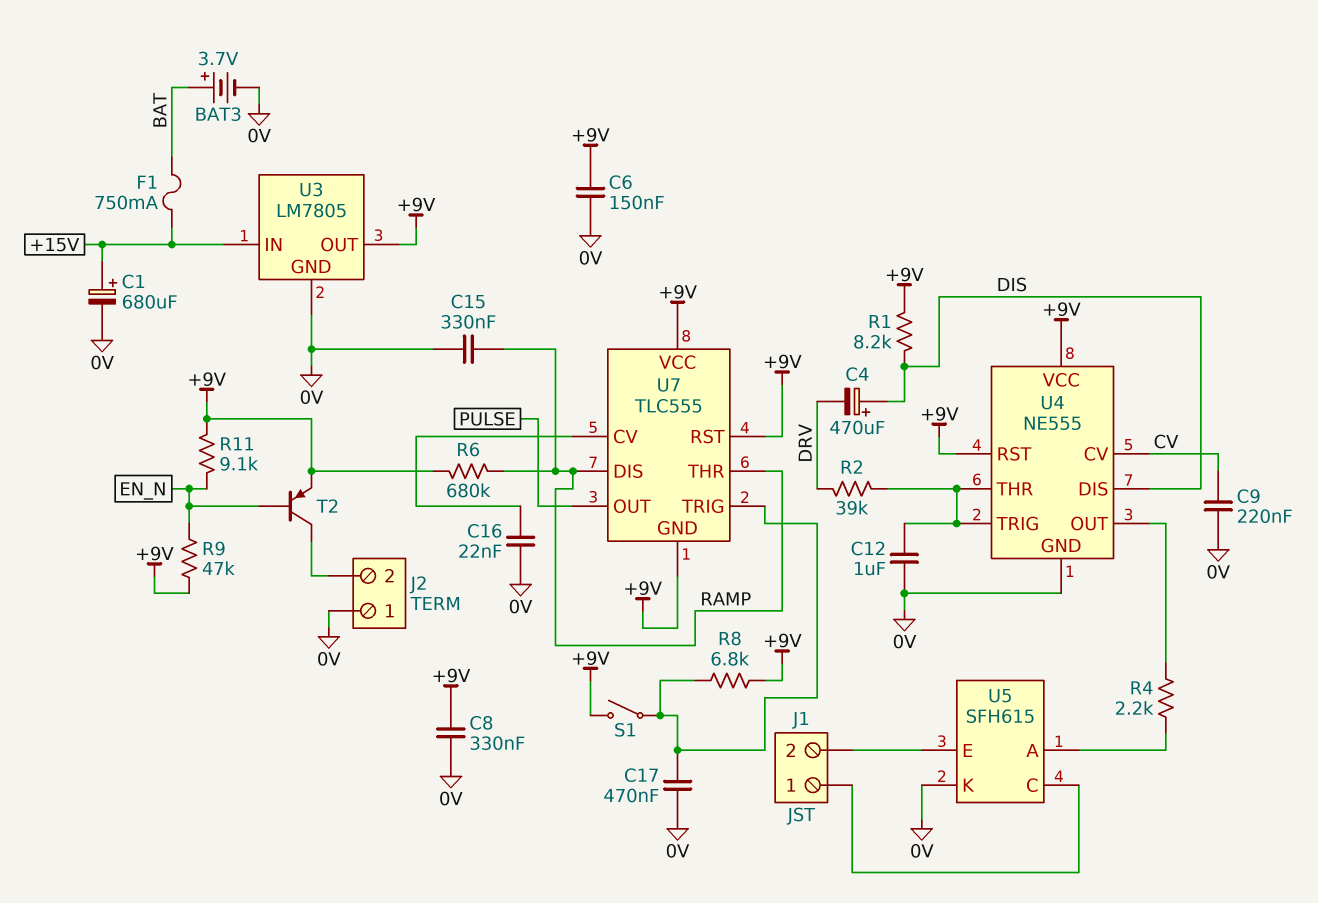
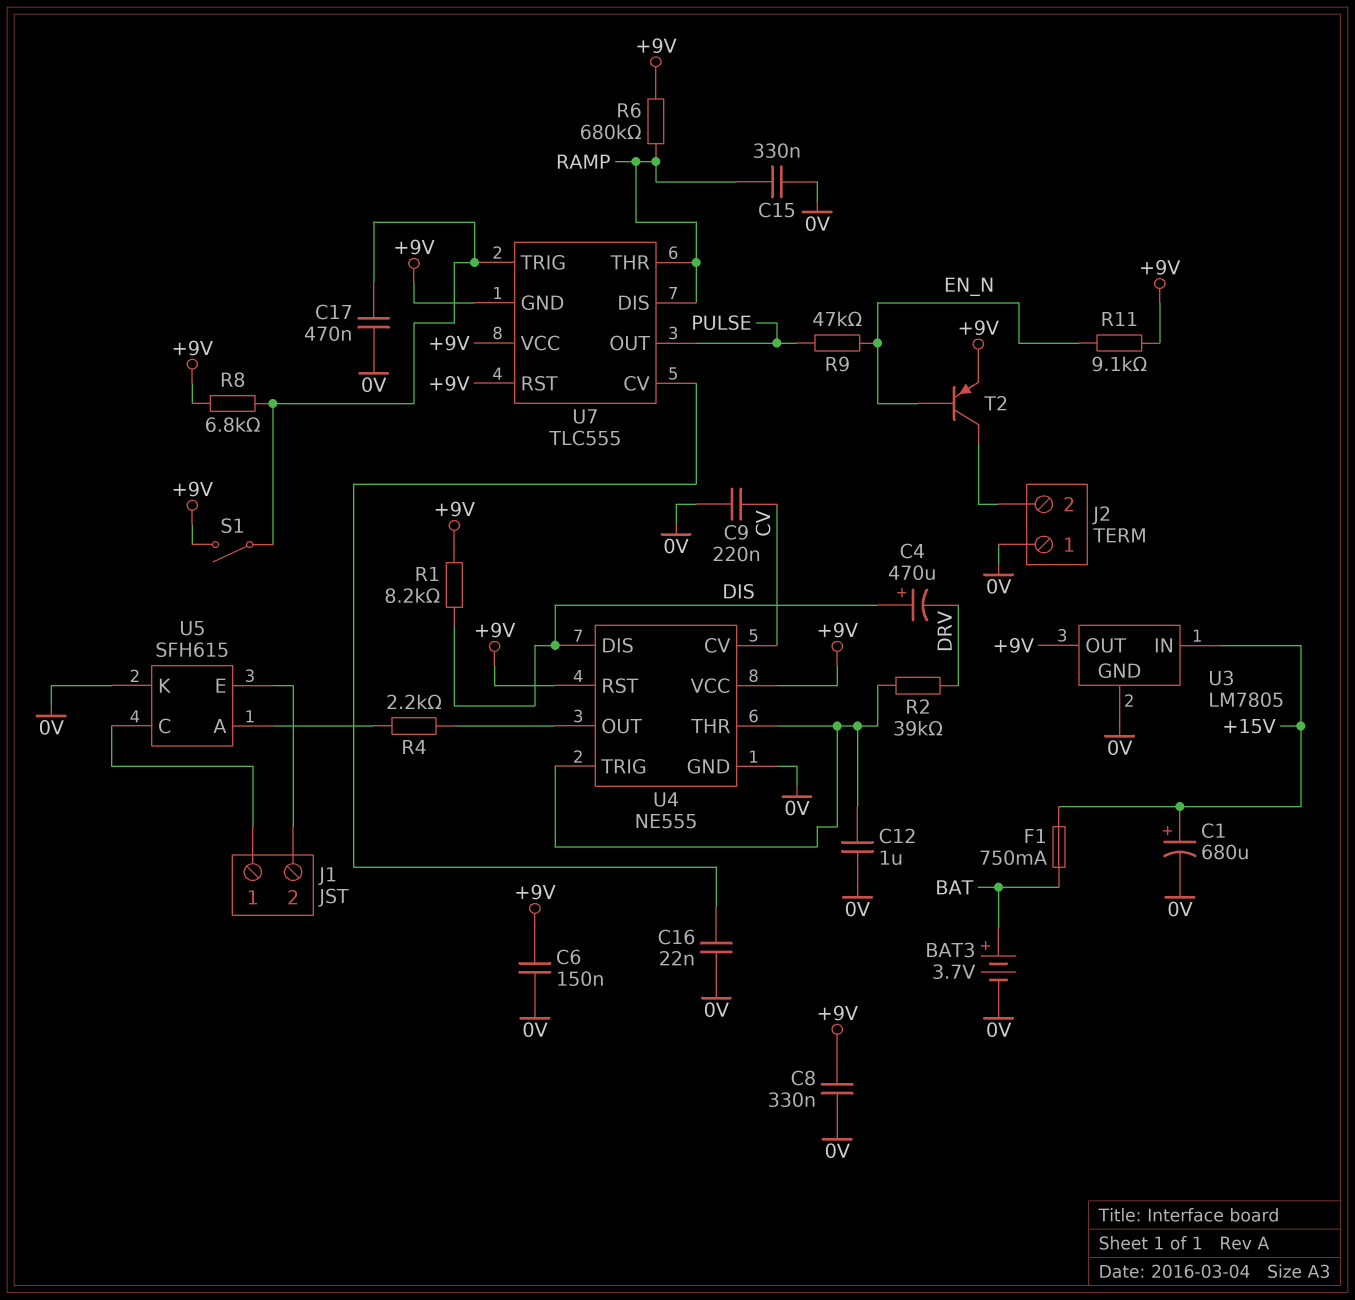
R9: 47k (+9V, EN_N) -> 47k (EN_N, PULSE)

